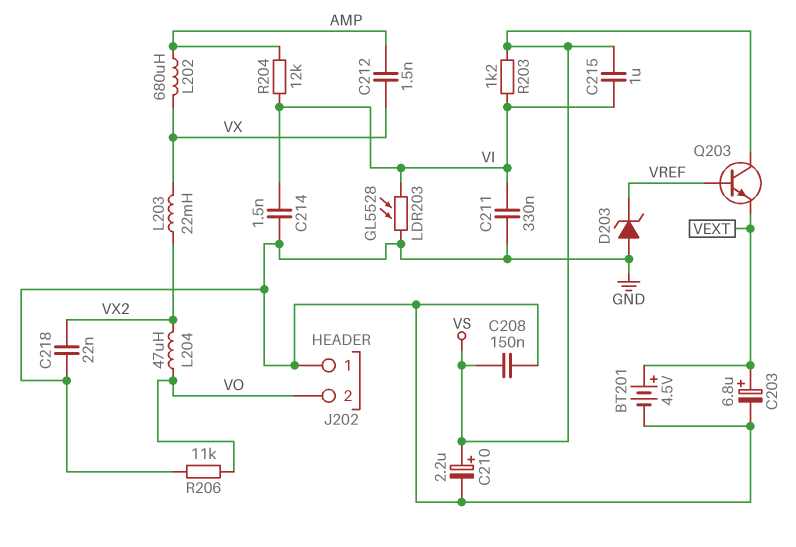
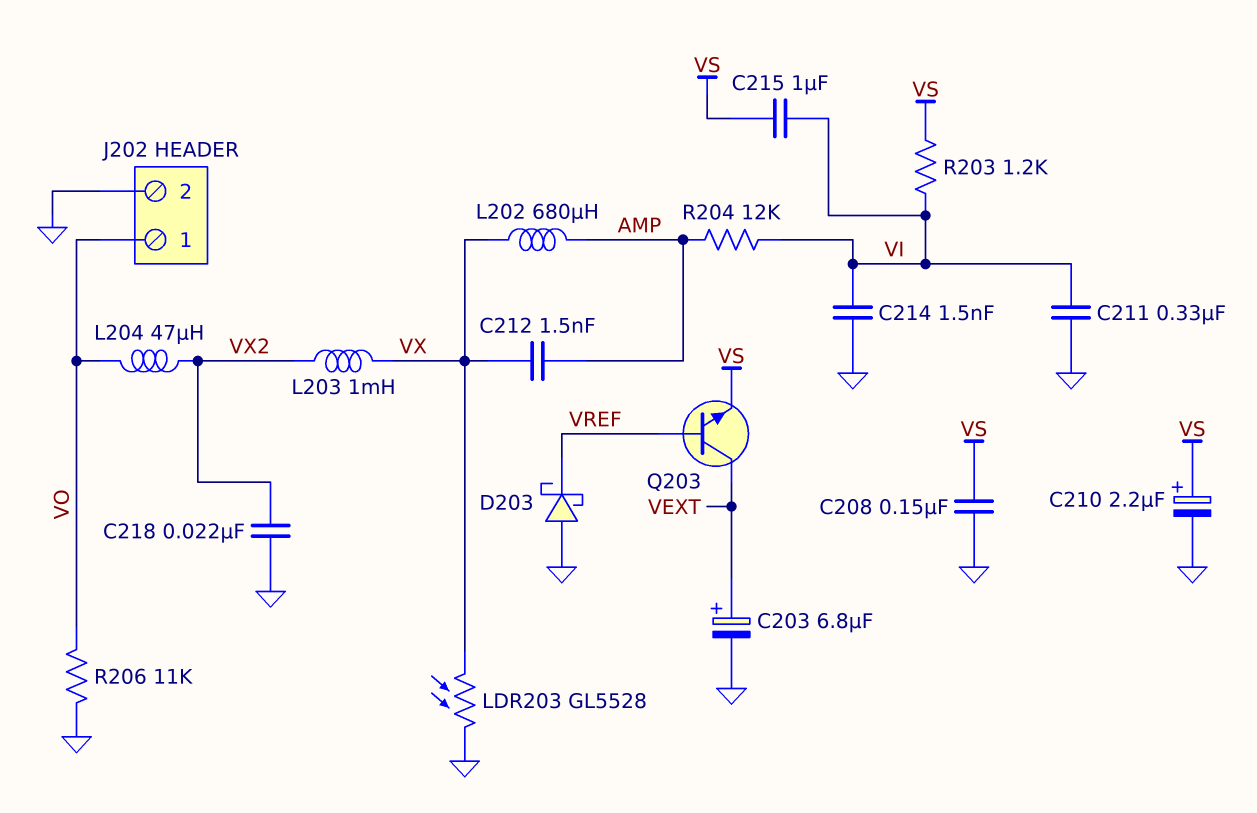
BT201: 4.5V (plus VEXT, minus GND) -> none
D203: zener (A GND, K VREF) -> schottky (A GND, K VREF)
J202 pin 1: GND -> VO
J202 pin 2: VO -> GND
L203: 22mH (VX, VX2) -> 1mH (VX, VX2)
LDR203: GL5528 (GND, VI) -> GL5528 (GND, VX)
Q203: NPN (B VREF, C VS, E VEXT) -> NPN (B VREF, C VEXT, E VS)

